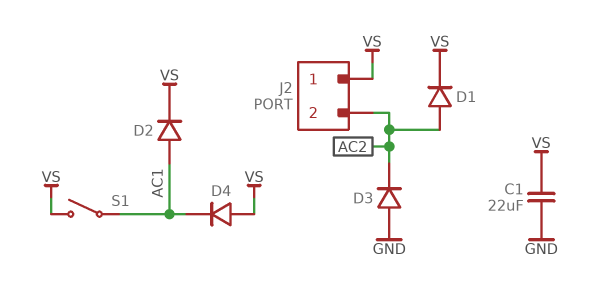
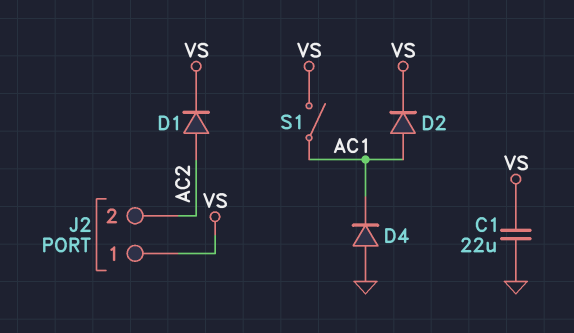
D3: diode (A GND, K AC2) -> none
D4: diode (A VS, K AC1) -> diode (A GND, K AC1)

